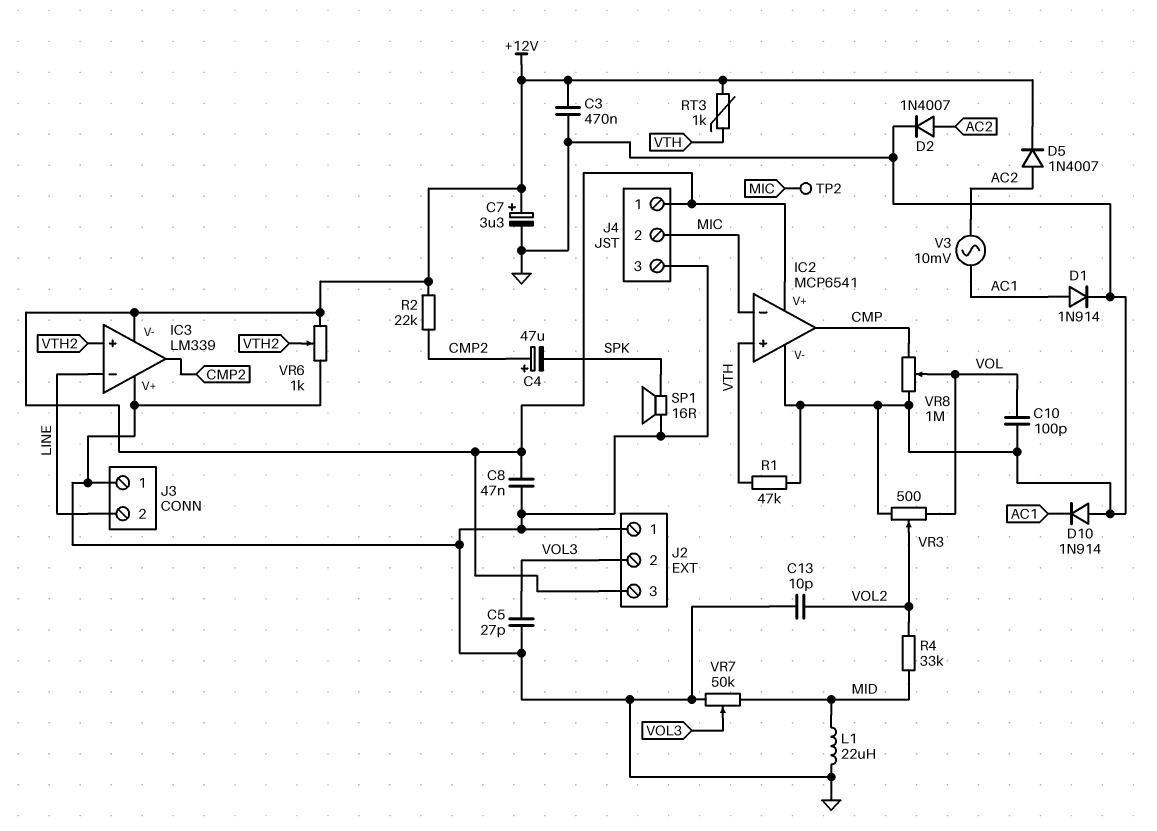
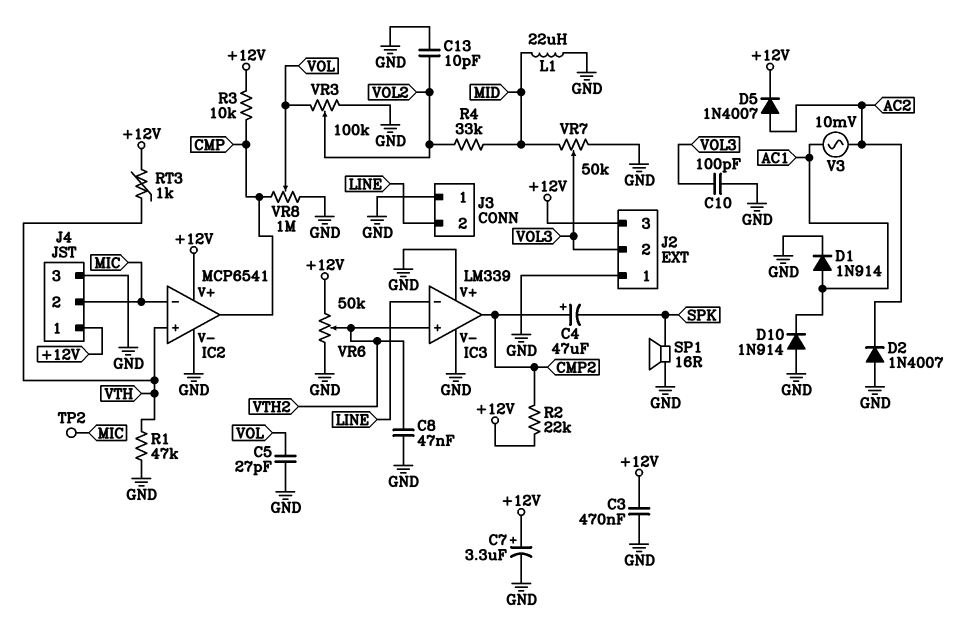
C5: 27pF (GND, VOL3) -> 27pF (GND, VOL)
C8: 47nF (+12V, GND) -> 47nF (GND, VTH2)
C10: 100pF (GND, VOL) -> 100pF (GND, VOL3)
D2: diode 1N4007 (A AC2, K GND) -> diode 1N4007 (A GND, K AC2)
IC3 pin V-: +12V -> GND
R3: none -> 10k (+12V, CMP)
VR3: 500 (GND, VOL, wiper VOL2) -> 100k (GND, VOL, wiper VOL2)
VR6: 1k (+12V, GND, wiper VTH2) -> 50k (+12V, GND, wiper VTH2)

